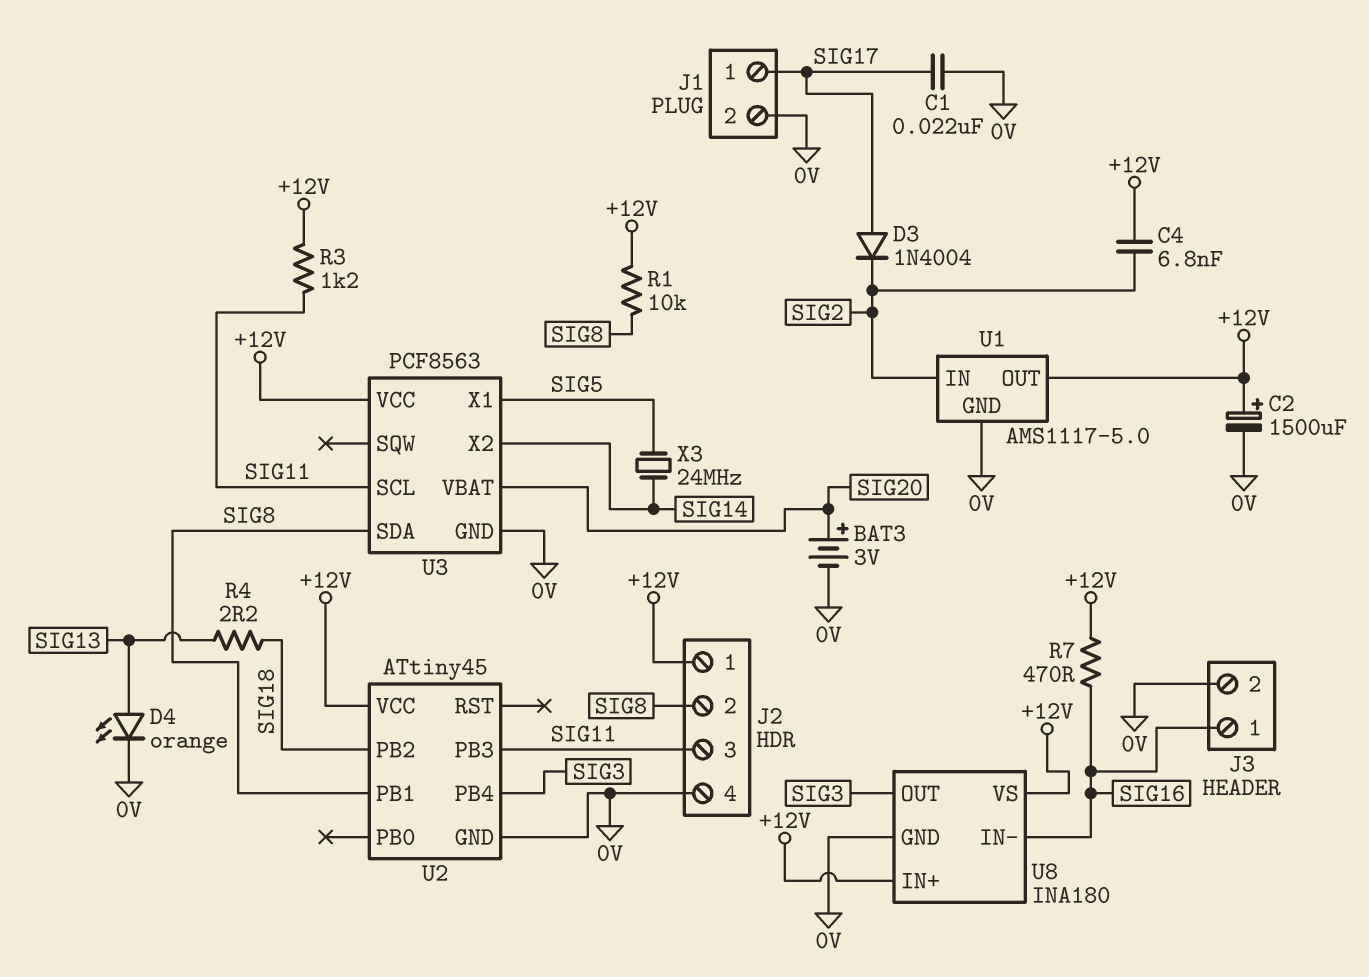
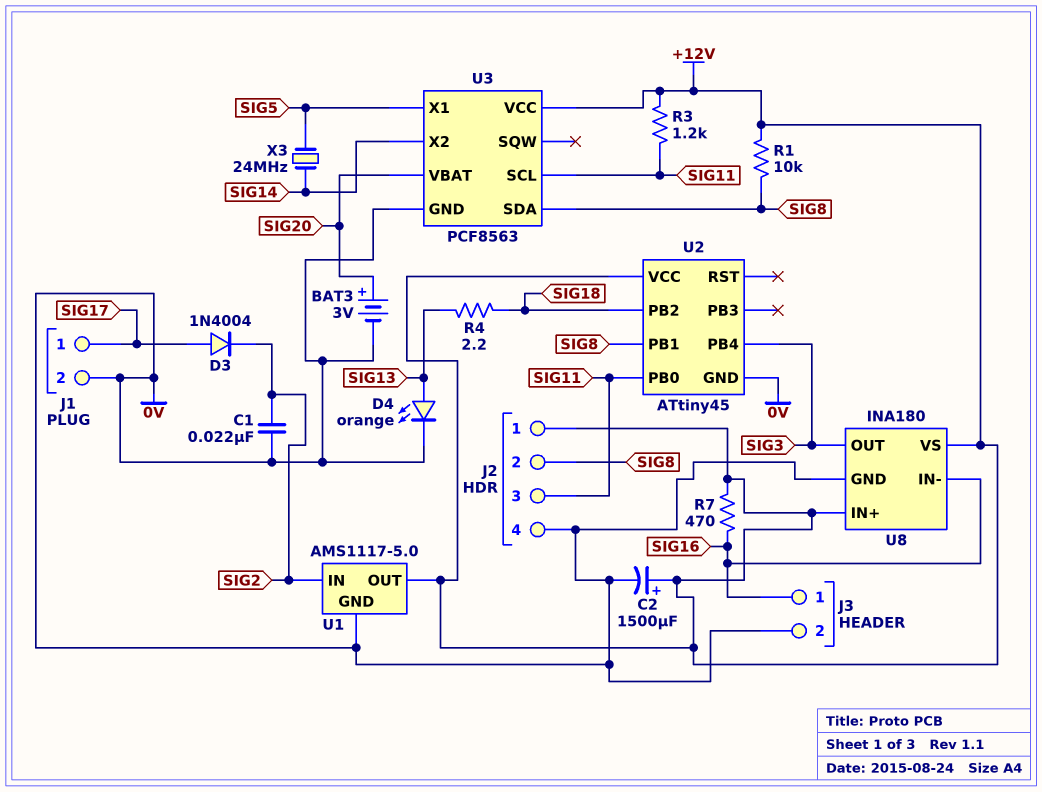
C1: 22nF (0V, SIG17) -> 22nF (0V, SIG2)
C4: 6.8nF (+12V, SIG2) -> none
U2 pin PB0: none -> SIG11
U2 pin PB3: SIG11 -> none

